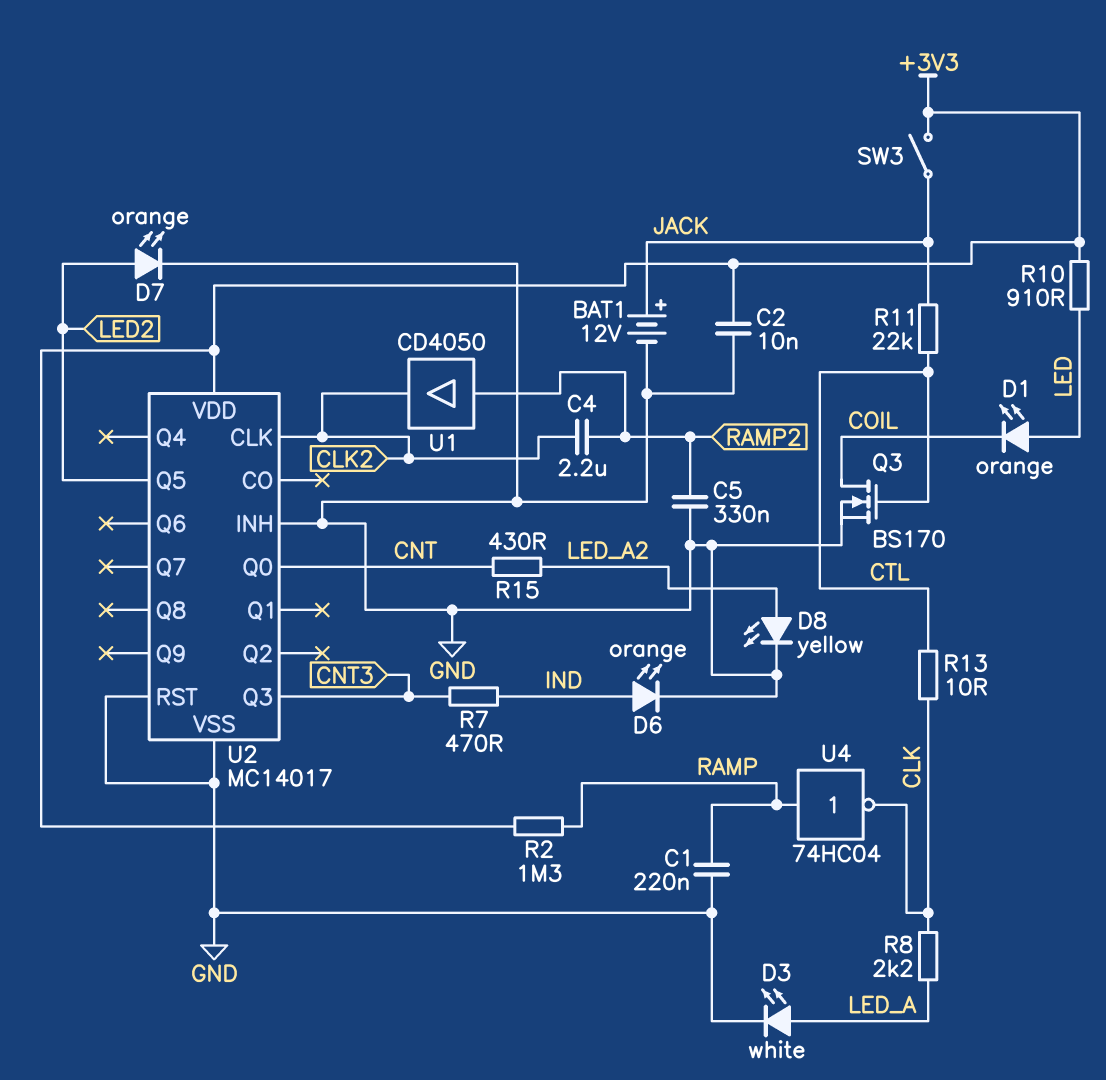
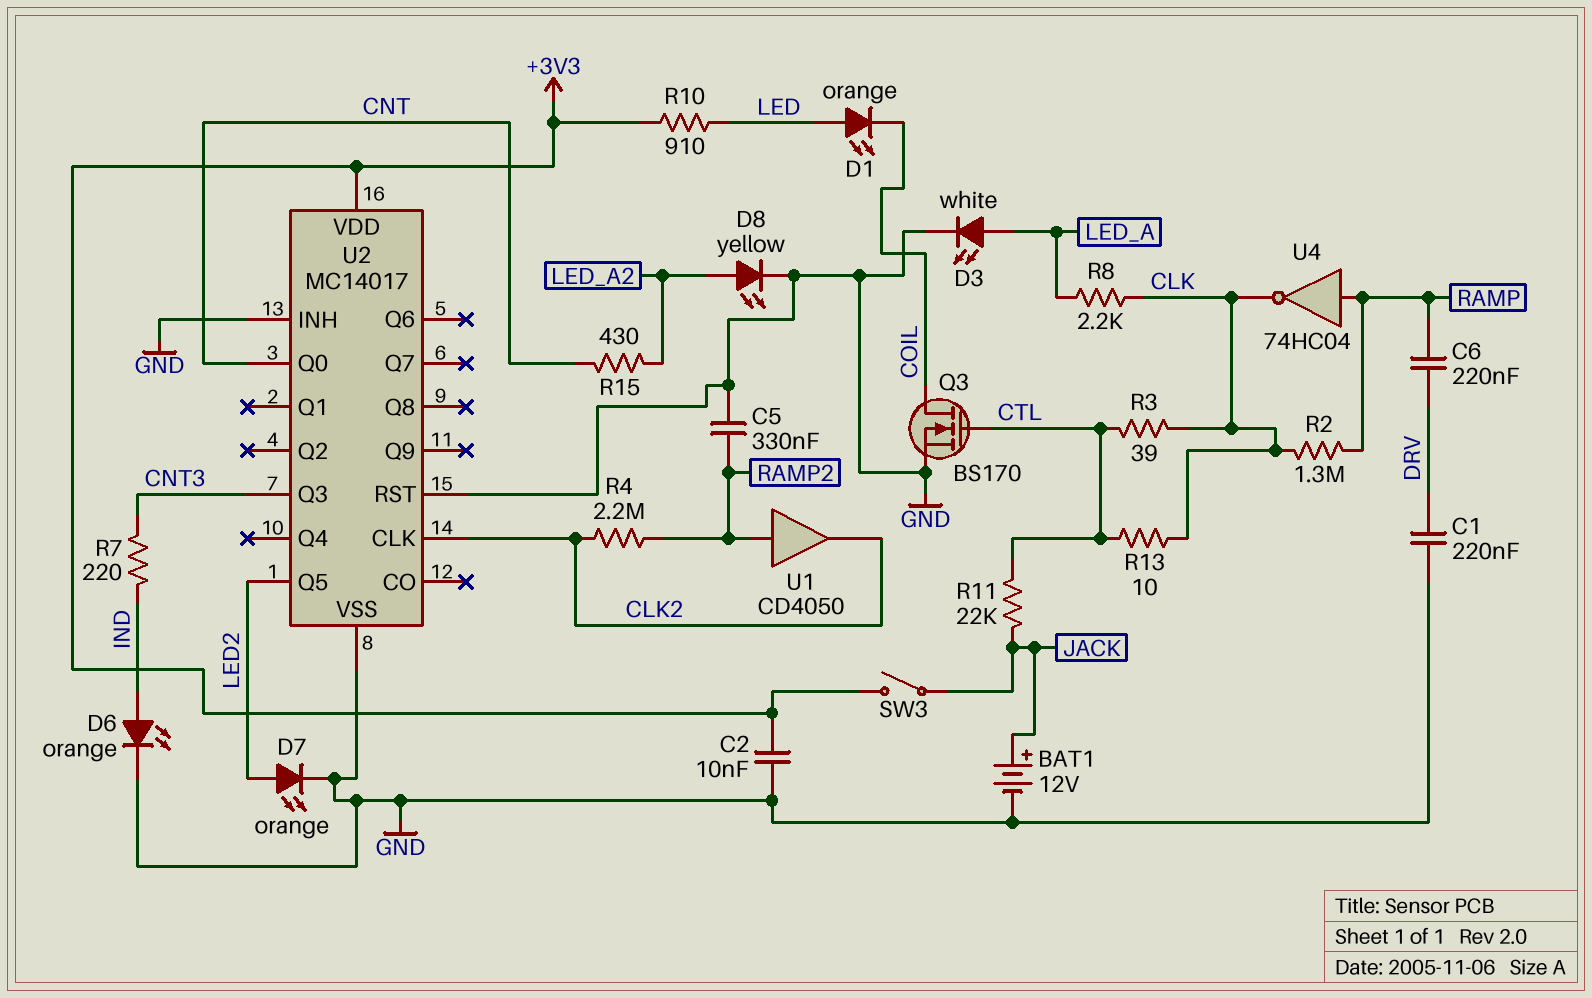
C1: 220nF (GND, RAMP) -> 220nF (DRV, GND)
C4: 2.2uF (CLK2, RAMP2) -> none
C6: none -> 220nF (DRV, RAMP)
R2: 1.3M (+3V3, RAMP) -> 1.3M (CLK, RAMP)
R3: none -> 39 (CLK, CTL)
R4: none -> 2.2M (CLK2, RAMP2)
R7: 470 (CNT3, IND) -> 220 (CNT3, IND)

